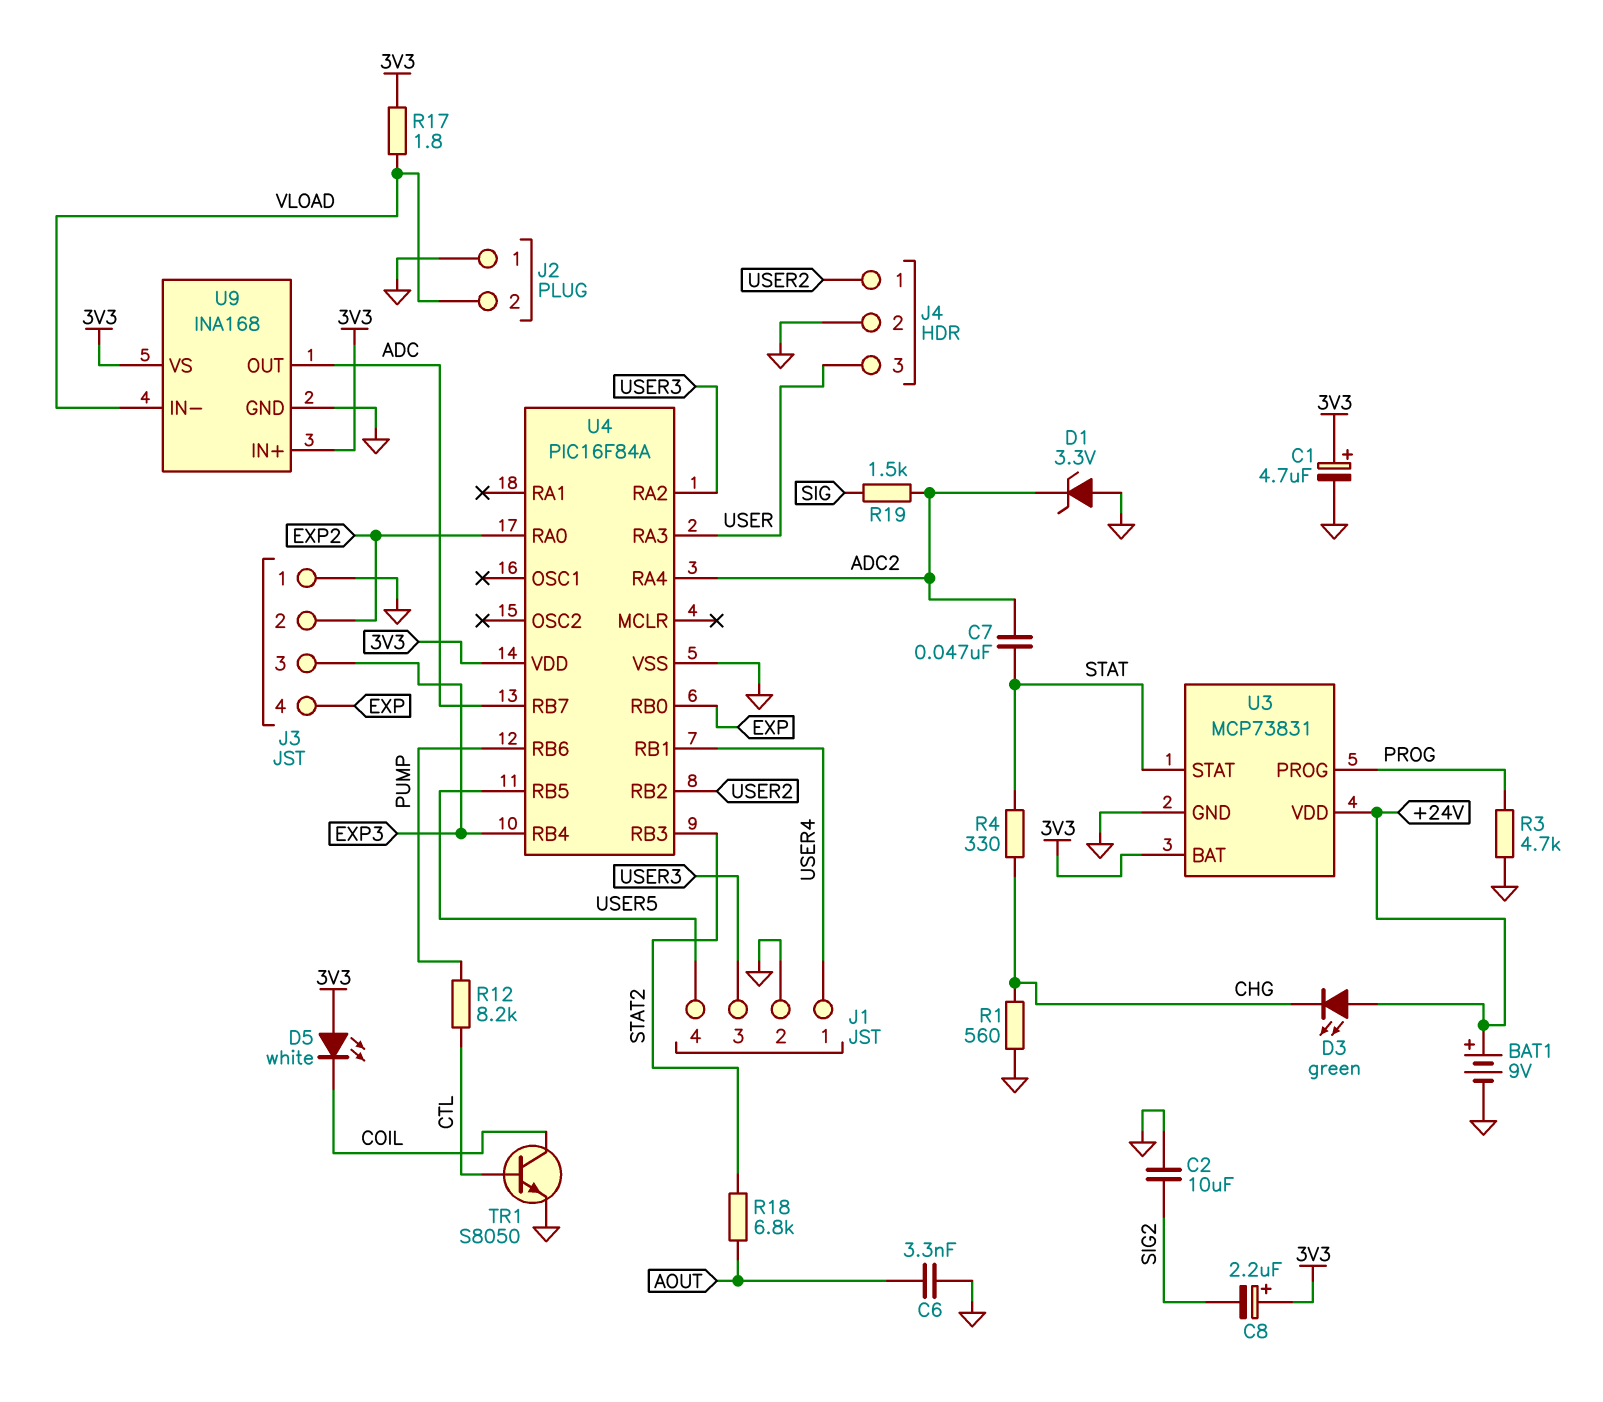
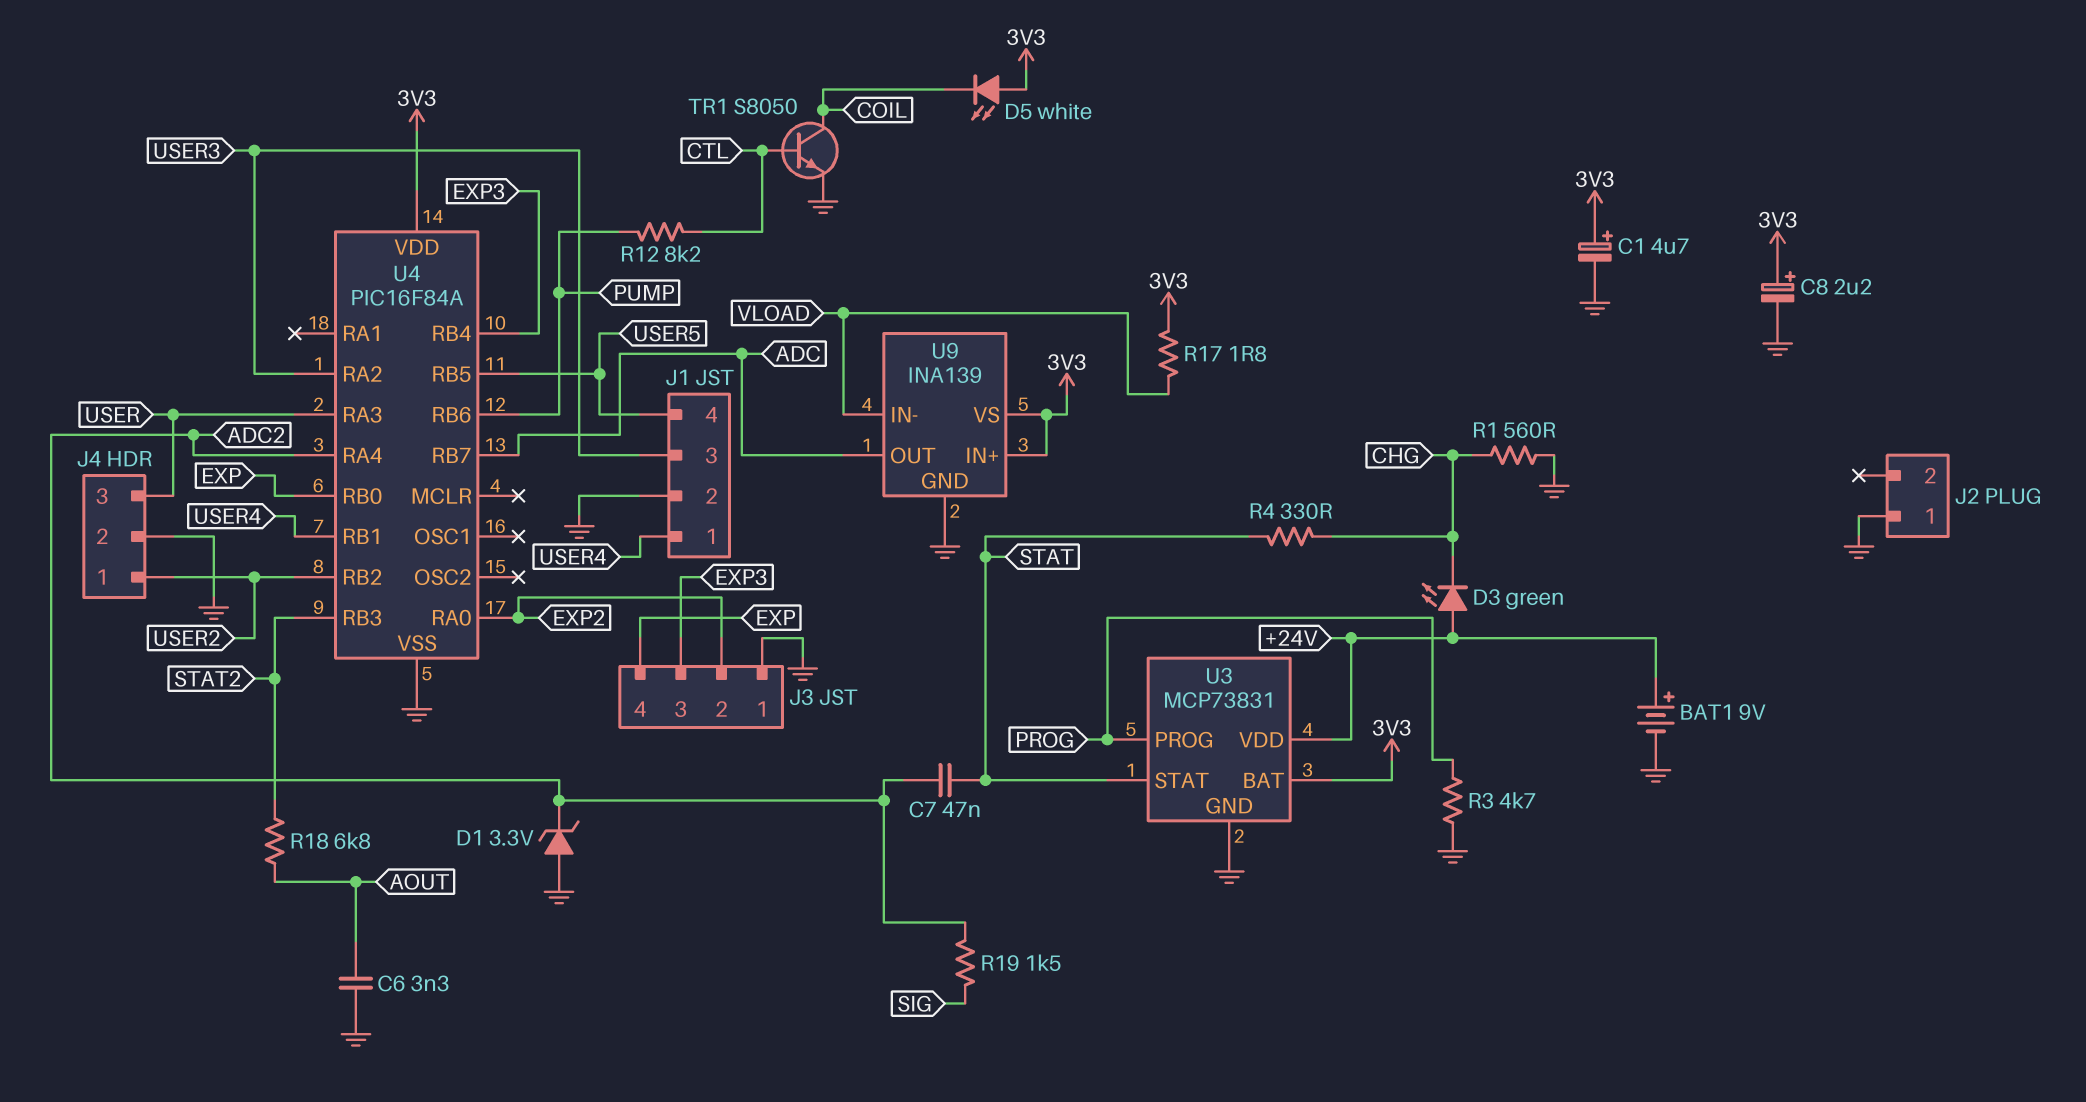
C2: 10uF (GND, SIG2) -> none
C8: 2.2uF (plus 3V3, minus SIG2) -> 2.2uF (plus 3V3, minus GND)
J2 pin 2: VLOAD -> none
U9: INA168 -> INA139

